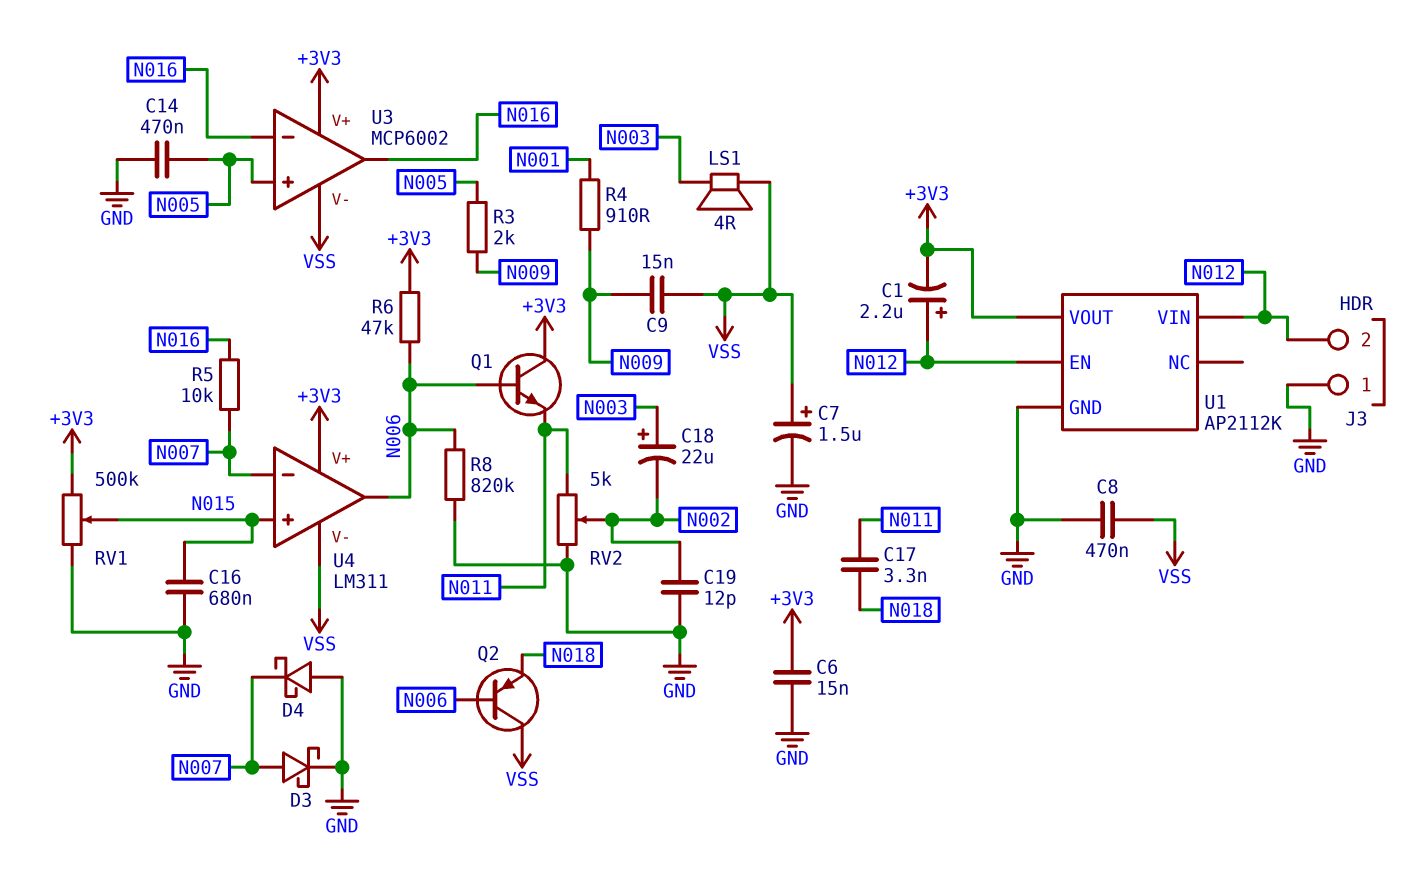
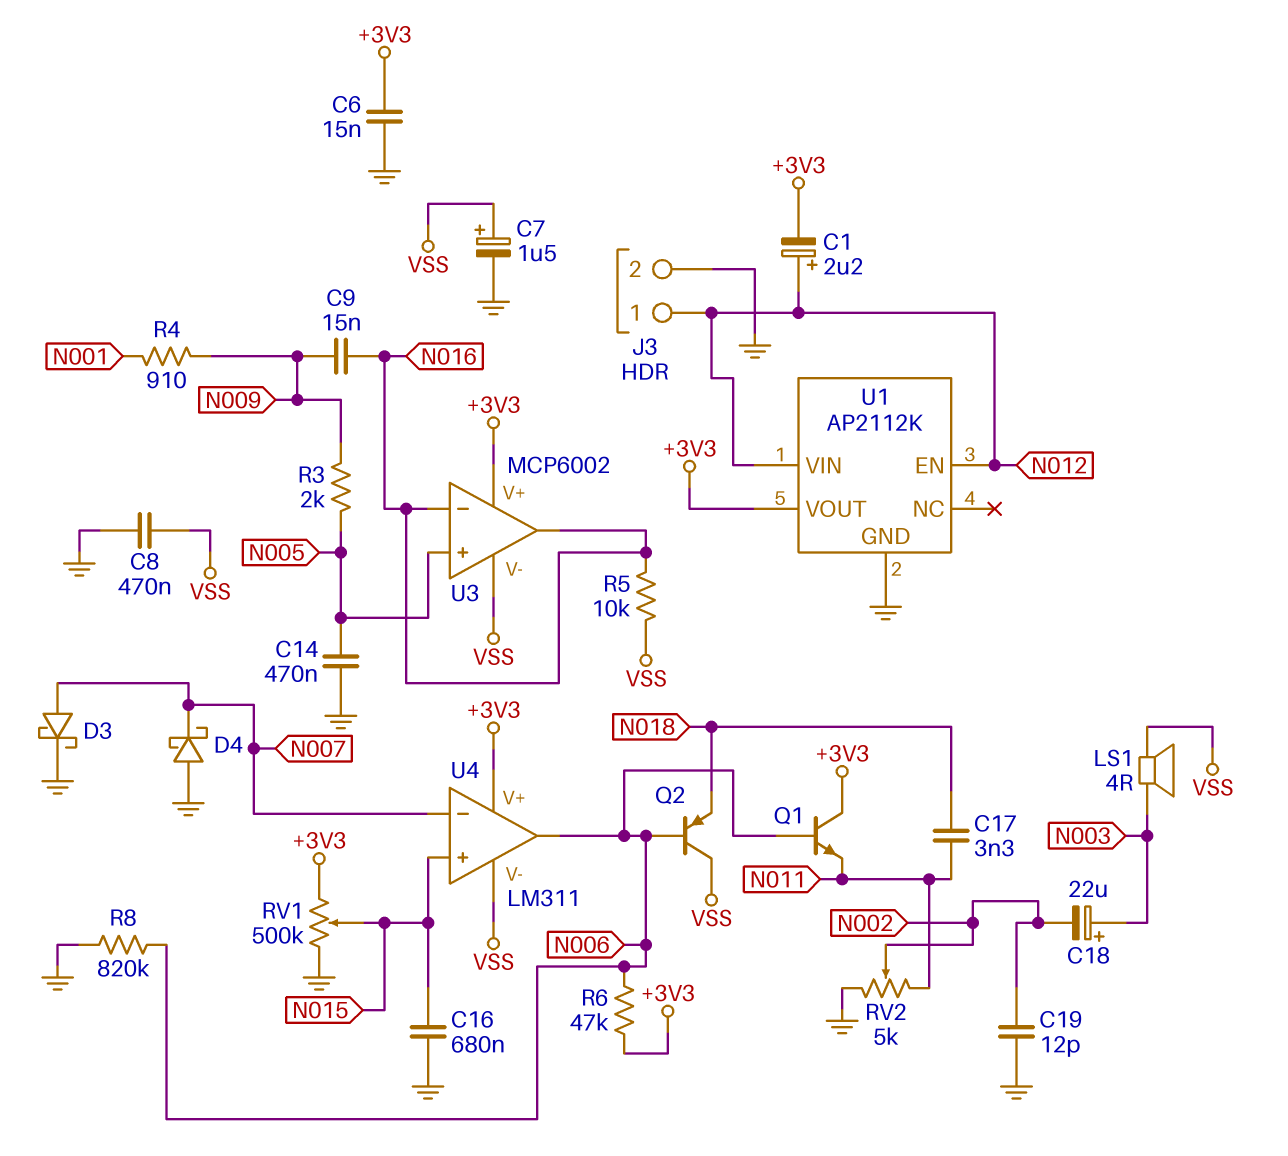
C9: 15nF (N009, VSS) -> 15nF (N009, N016)
J3 pin 1: GND -> N012
J3 pin 2: N012 -> GND
R5: 10k (N007, N016) -> 10k (N016, VSS)

